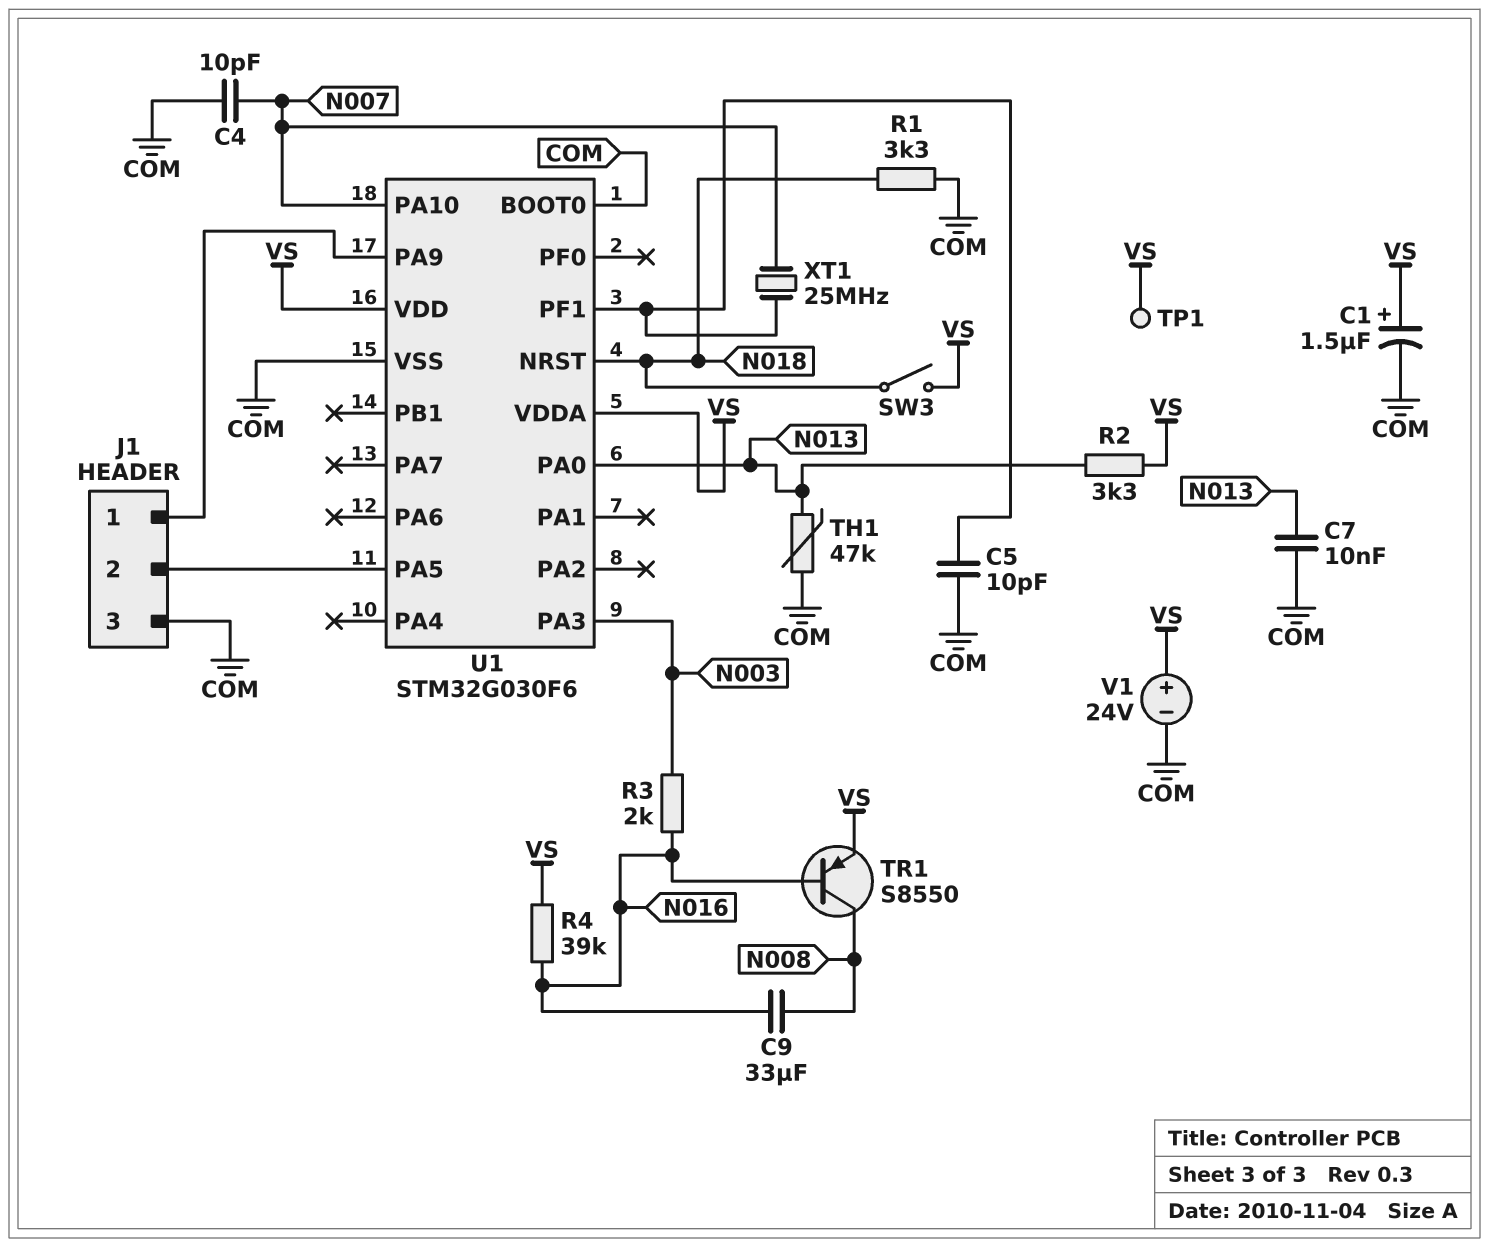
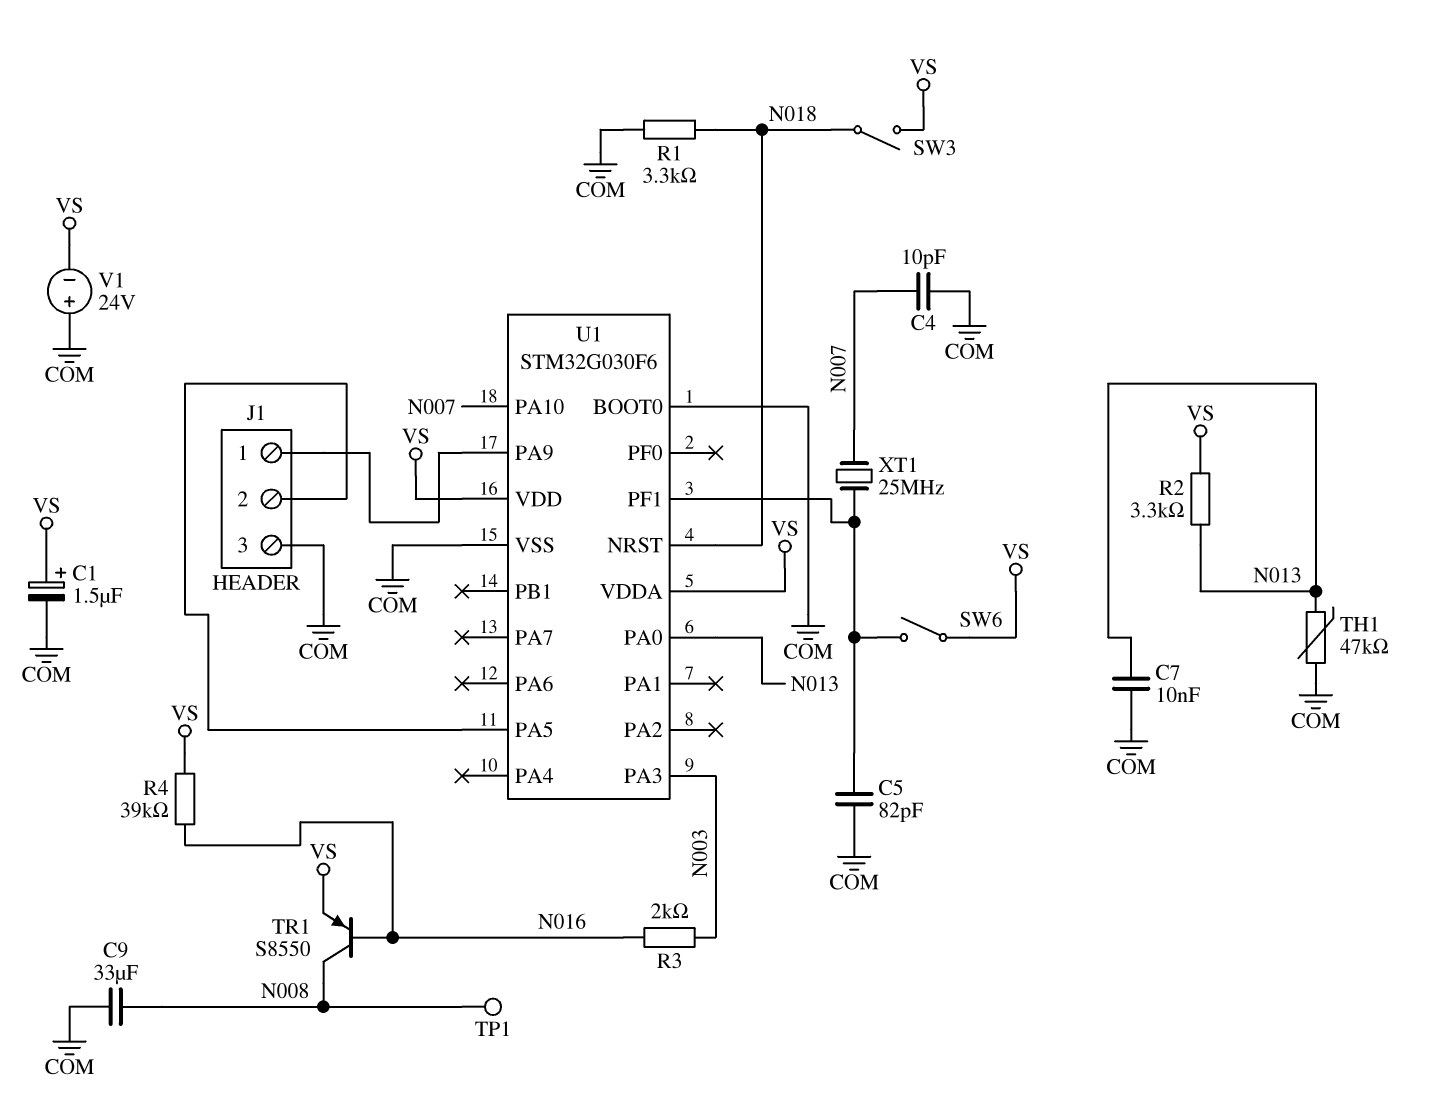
C5: 10pF (COM, U1/PF1) -> 82pF (COM, U1/PF1)
C9: 33uF (N008, N016) -> 33uF (COM, N008)
SW6: none -> switch (U1/PF1, VS)
TP1: test point (VS) -> test point (N008)
V1: 24V (plus VS, minus COM) -> 24V (plus COM, minus VS)

